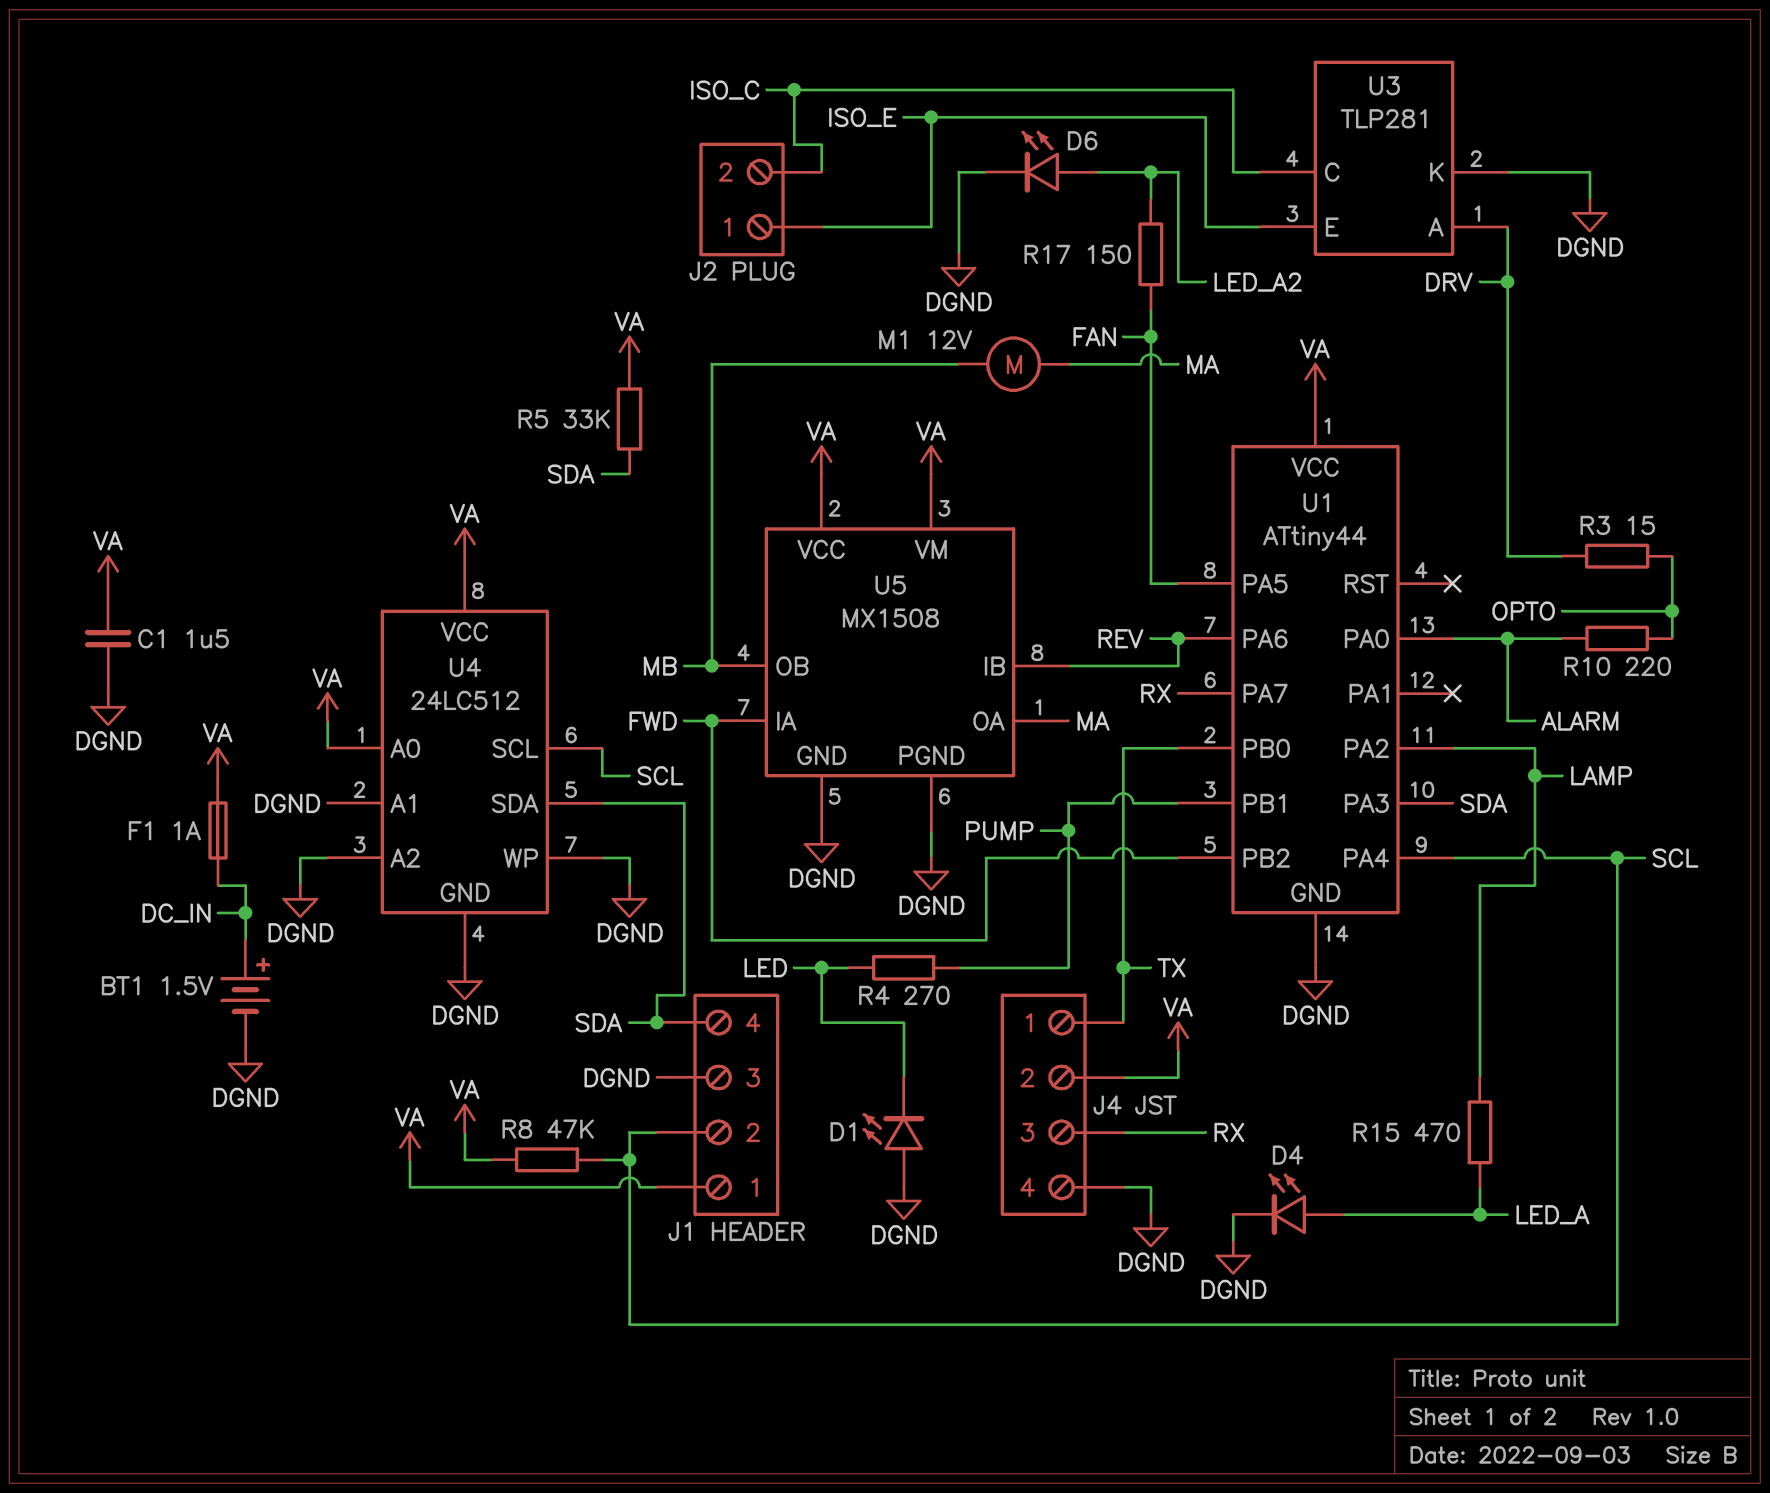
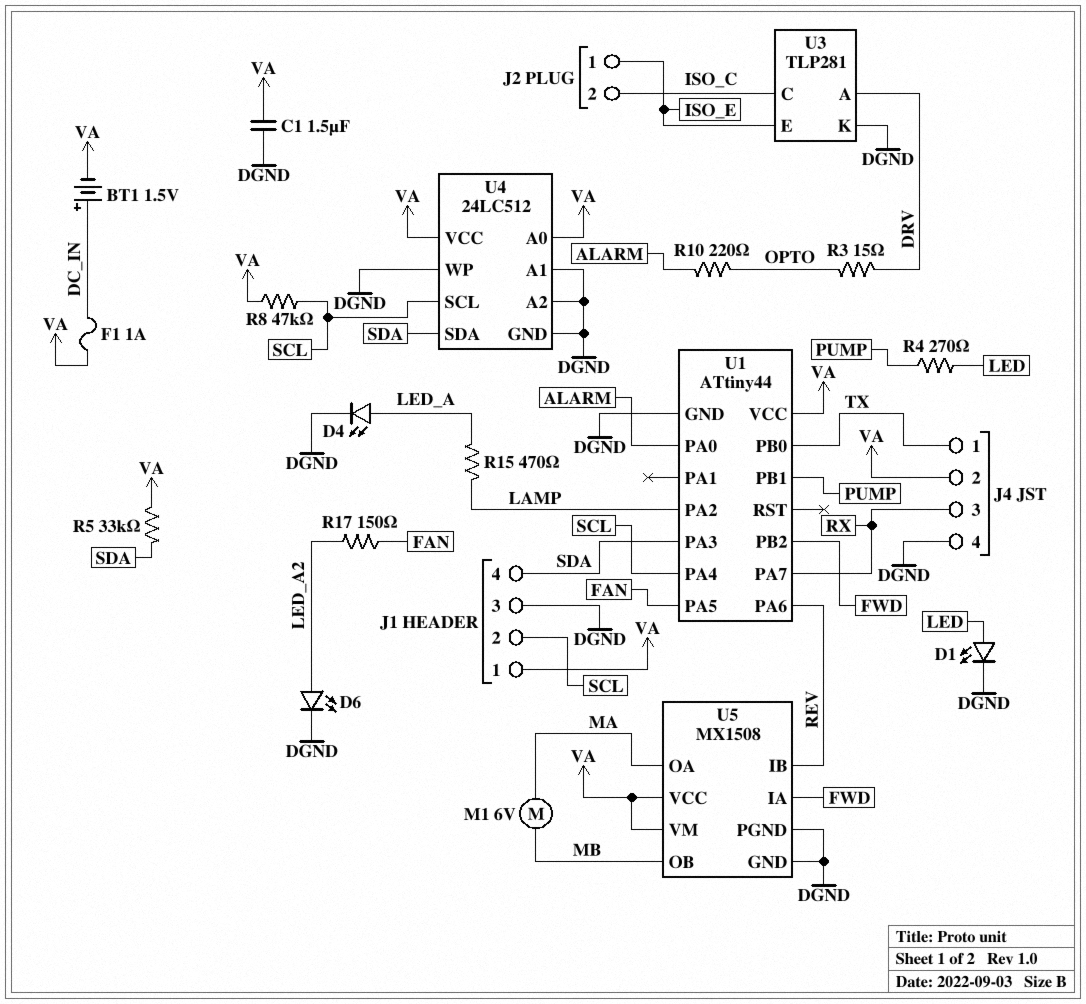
BT1: 1.5V (plus DC_IN, minus DGND) -> 1.5V (plus DC_IN, minus VA)
D1: LED (A DGND, K LED) -> LED (A LED, K DGND)
M1: motor 12V (MA, MB) -> motor 6V (MA, MB)

